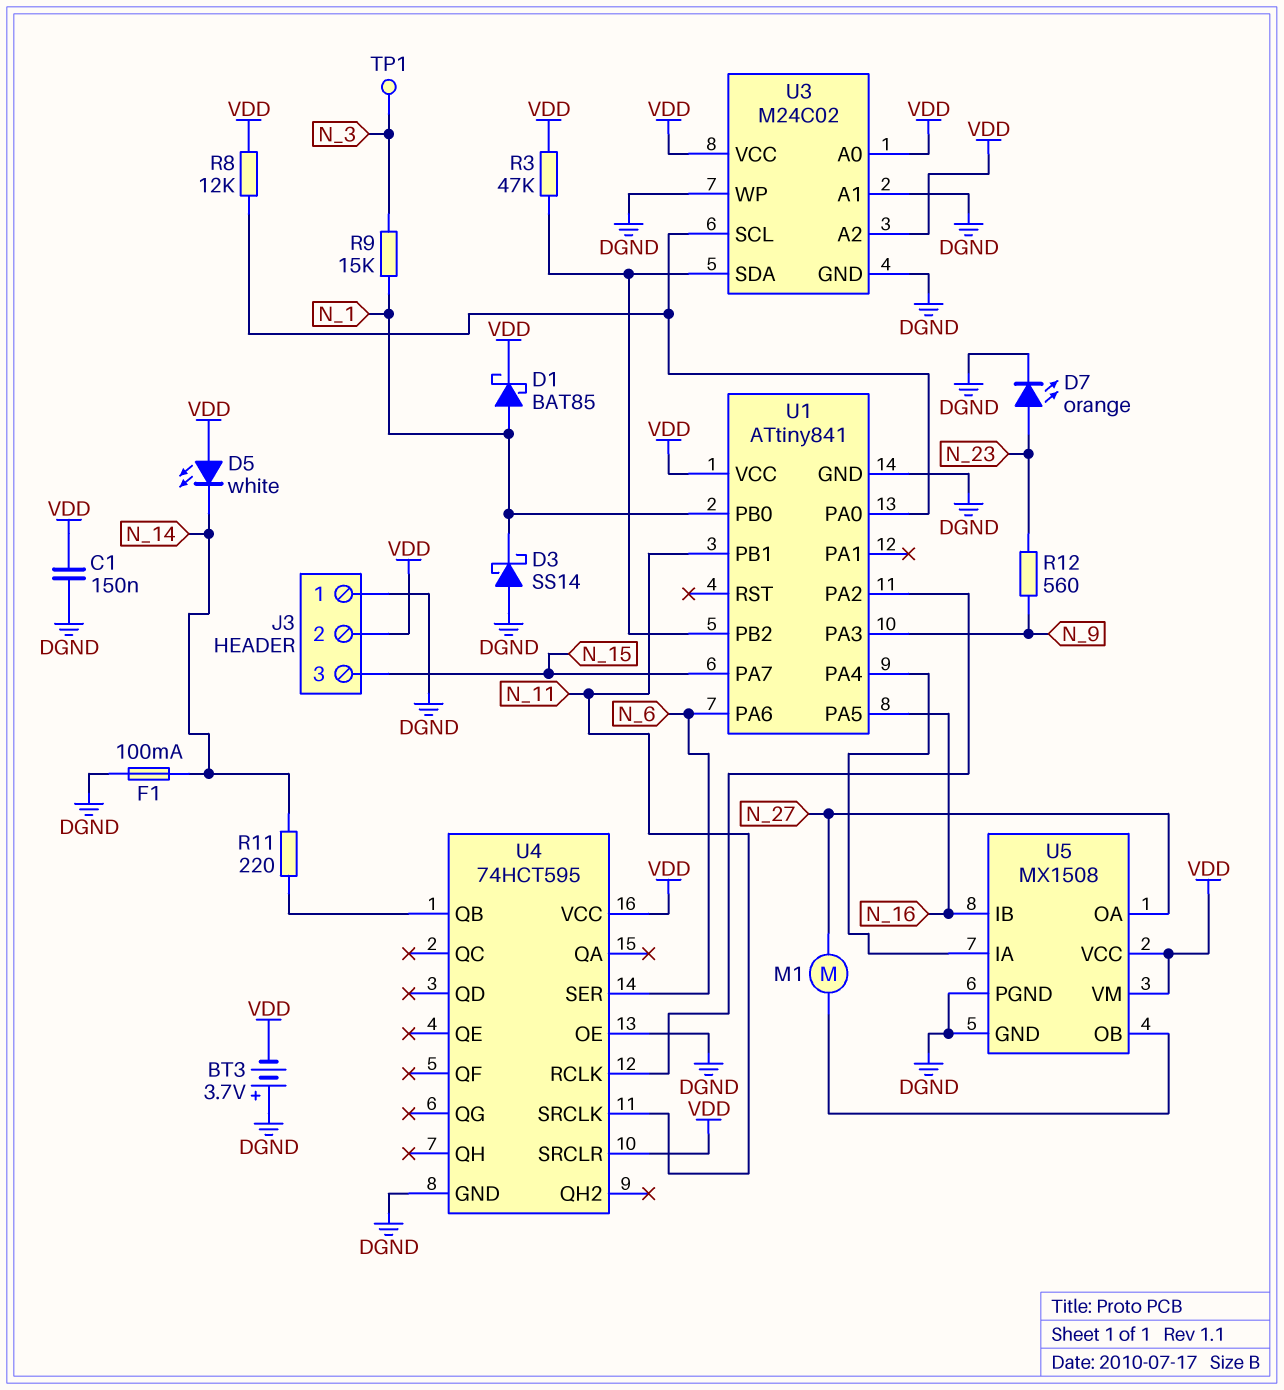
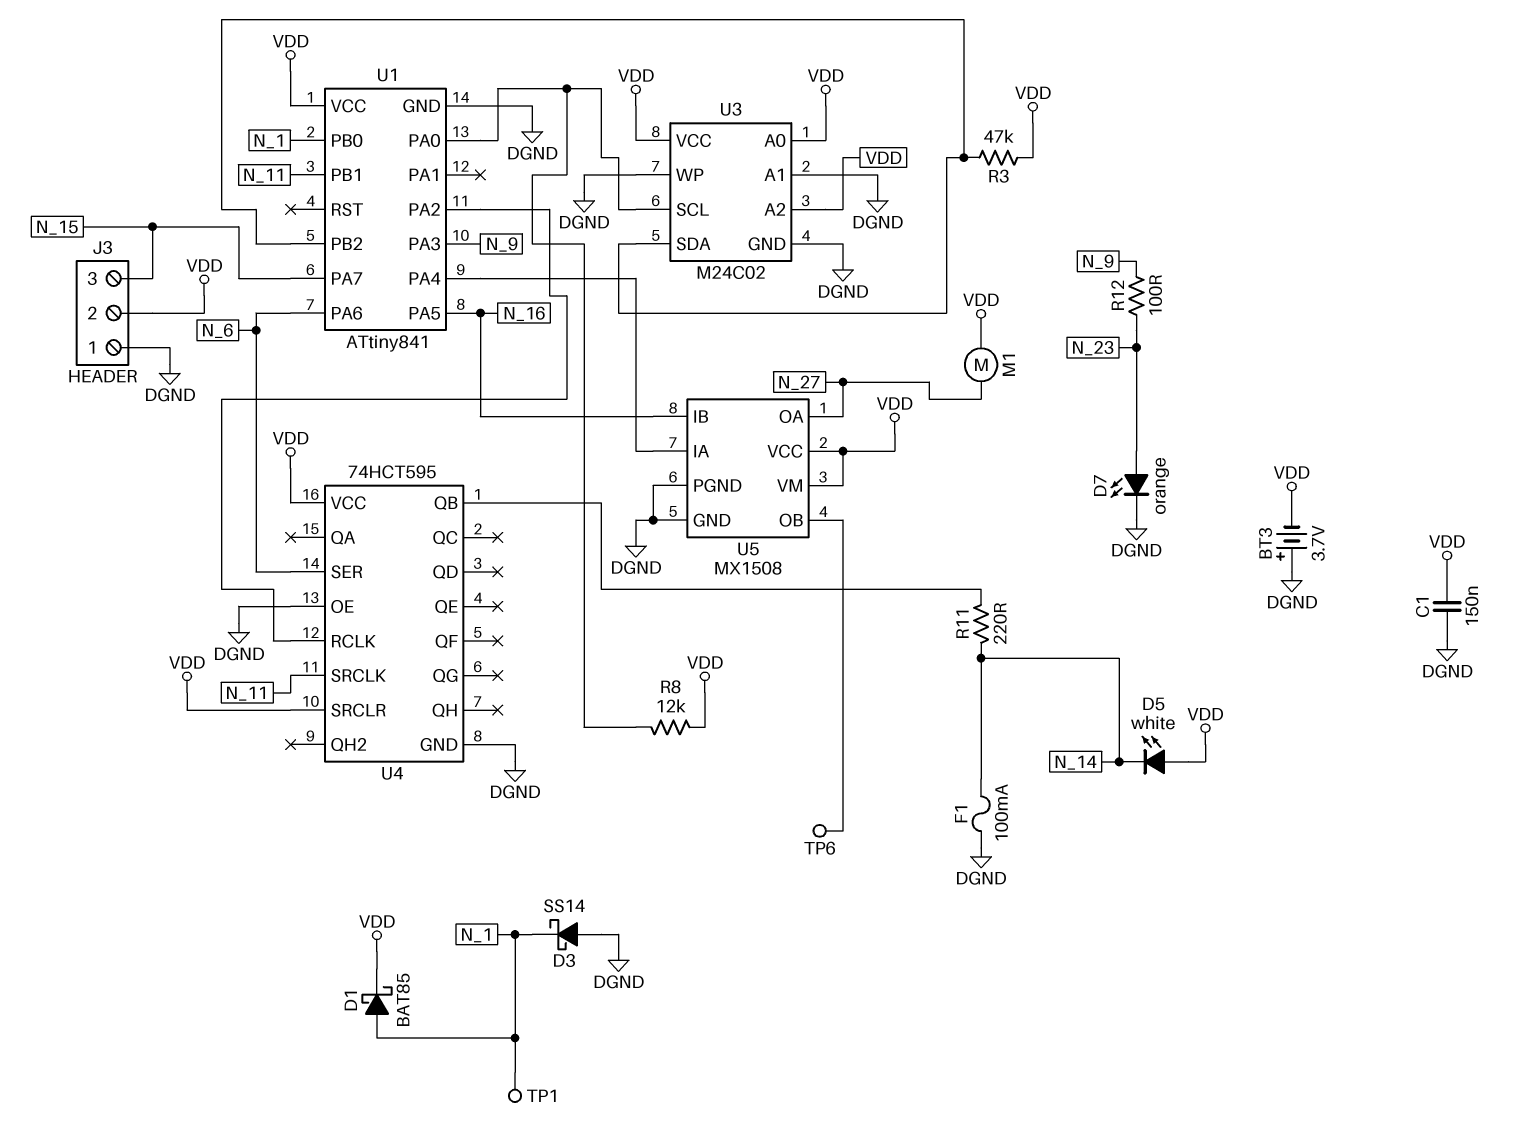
M1: motor (N_27, U5/OB) -> motor (N_27, VDD)
R9: 15k (N_1, N_3) -> none
R12: 560 (N_9, N_23) -> 100 (N_9, N_23)
TP1: test point (N_3) -> test point (N_1)
TP6: none -> test point (U5/OB)

